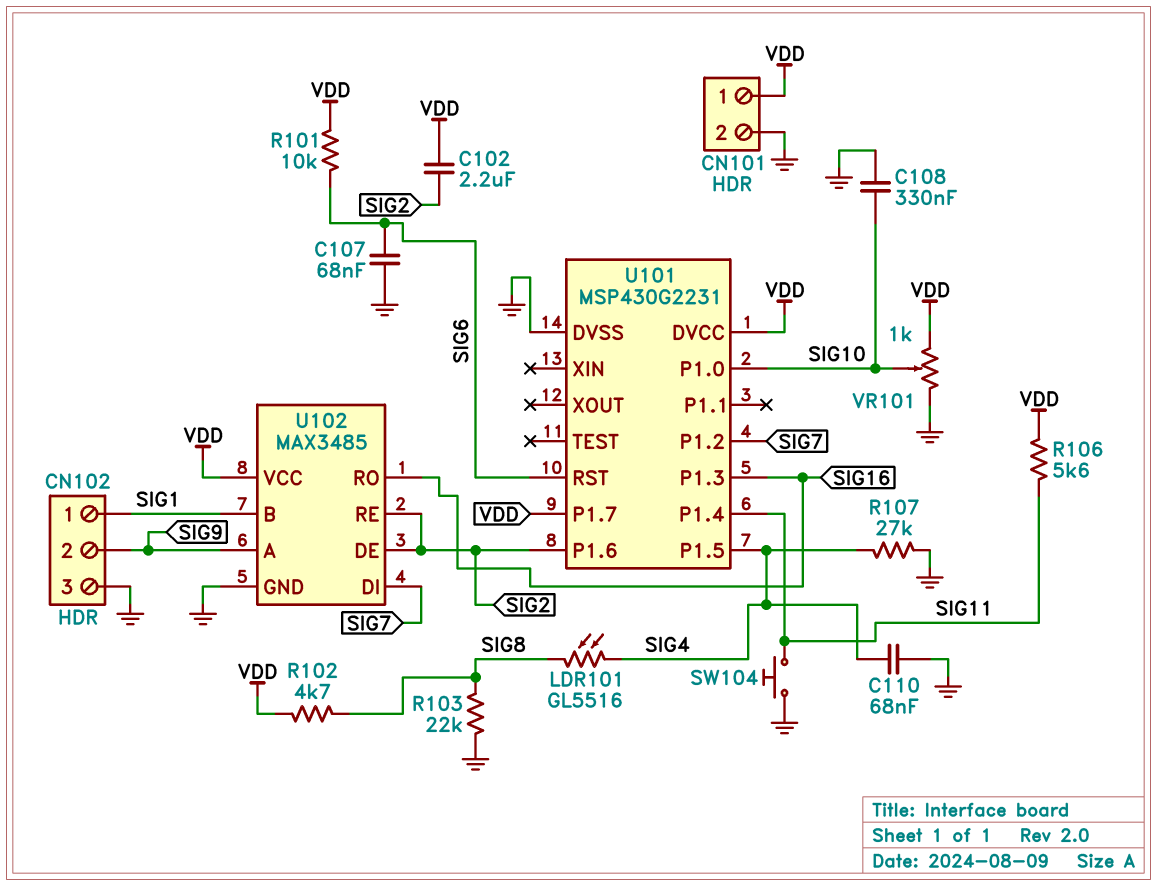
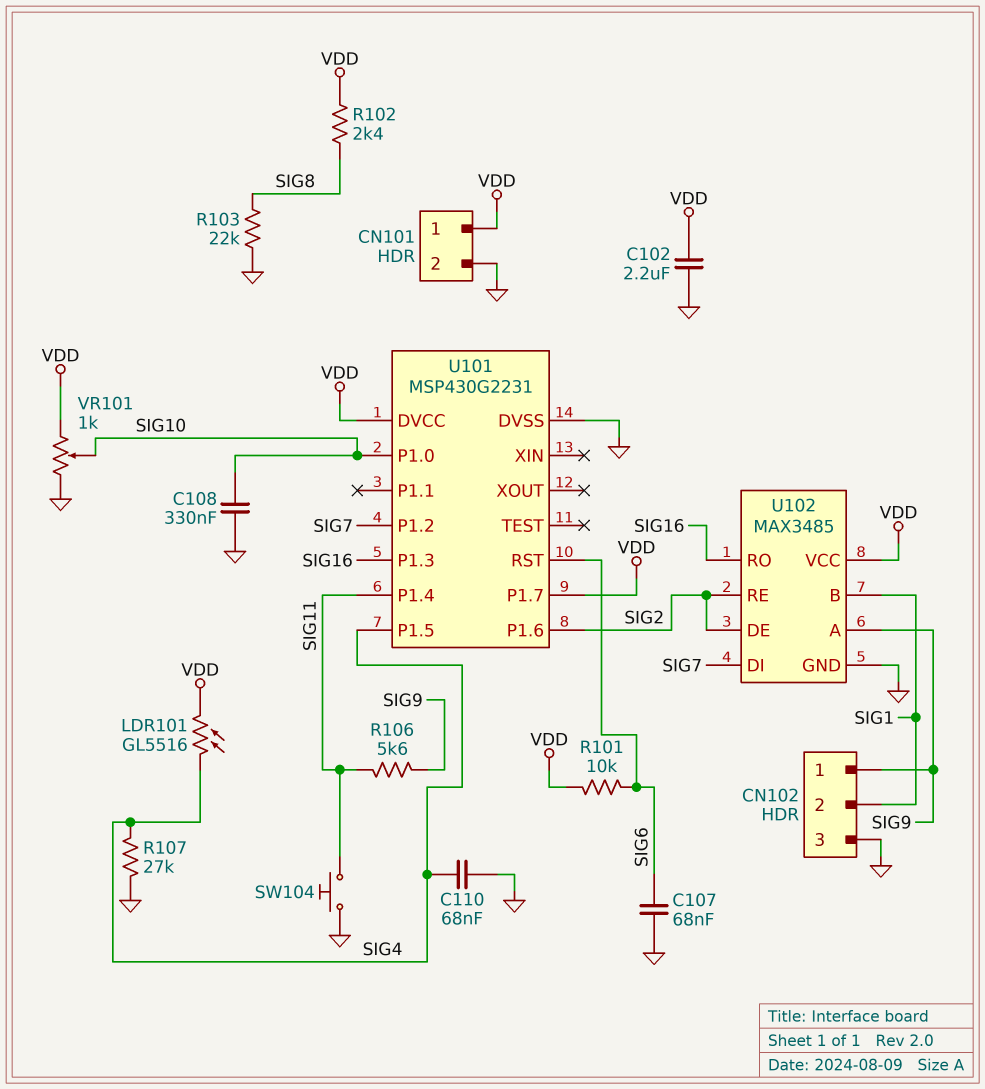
C102: 2.2uF (SIG2, VDD) -> 2.2uF (GND, VDD)
CN102 pin 1: SIG1 -> SIG9
CN102 pin 2: SIG9 -> SIG1
LDR101: GL5516 (SIG4, SIG8) -> GL5516 (SIG4, VDD)
R102: 4.7k (SIG8, VDD) -> 2.4k (SIG8, VDD)
R106: 5.6k (SIG11, VDD) -> 5.6k (SIG9, SIG11)

